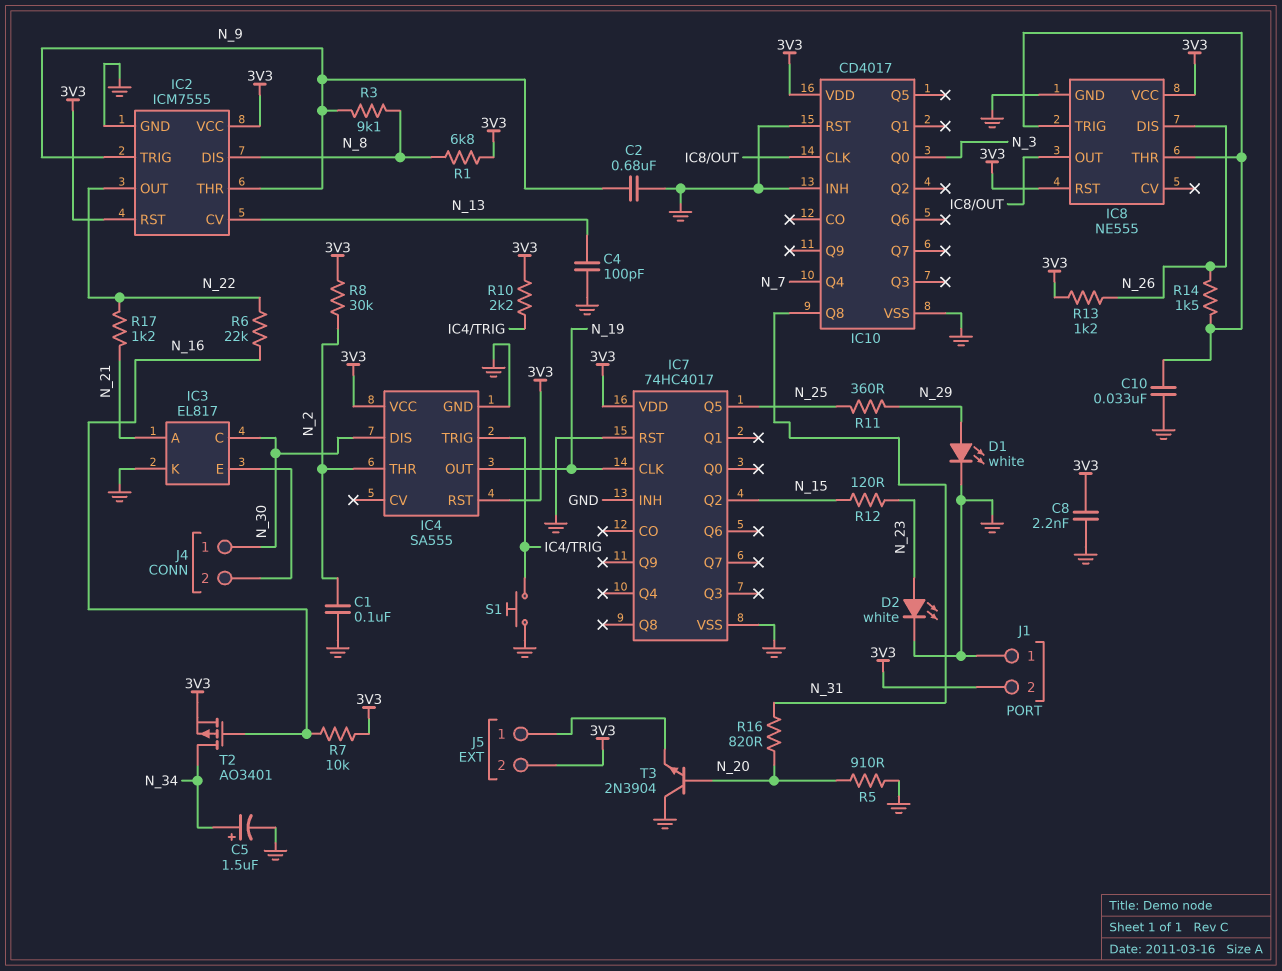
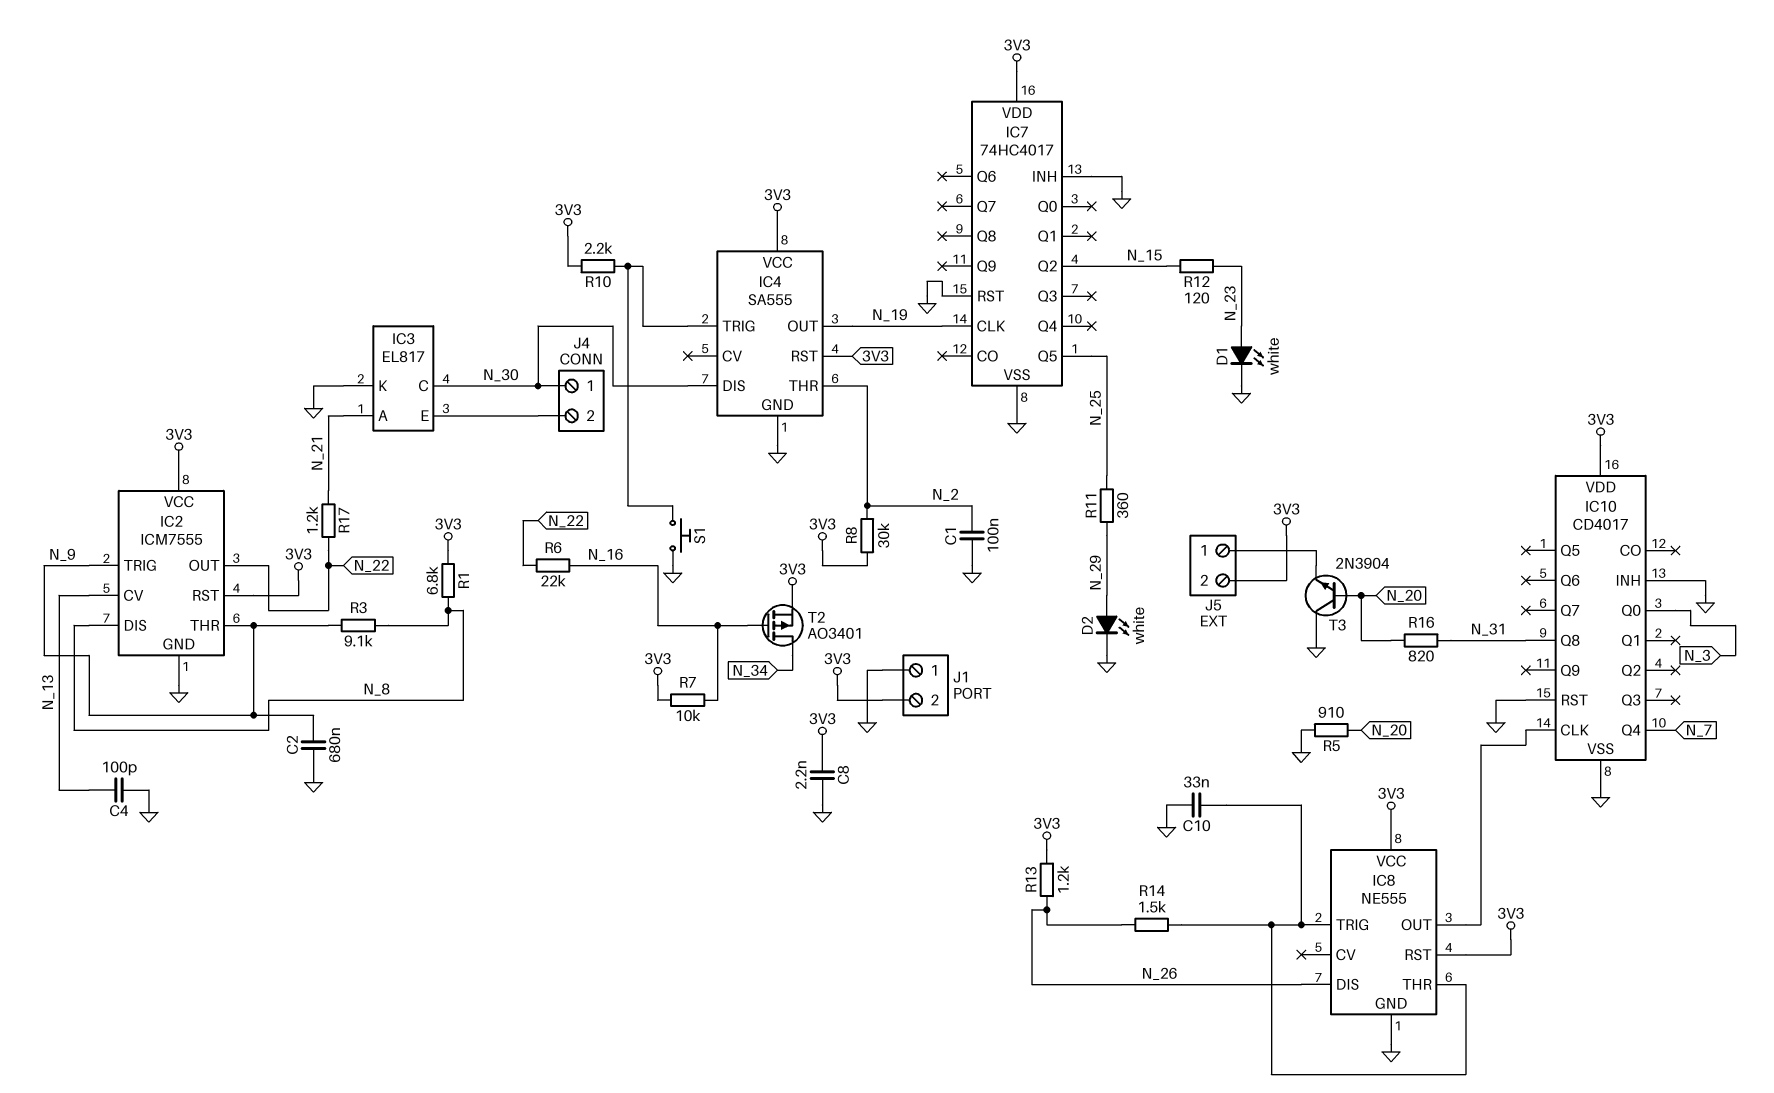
C5: 1.5uF (plus N_34, minus GND) -> none
D1: LED white (A N_29, K GND) -> LED white (A N_23, K GND)
D2: LED white (A N_23, K GND) -> LED white (A N_29, K GND)

